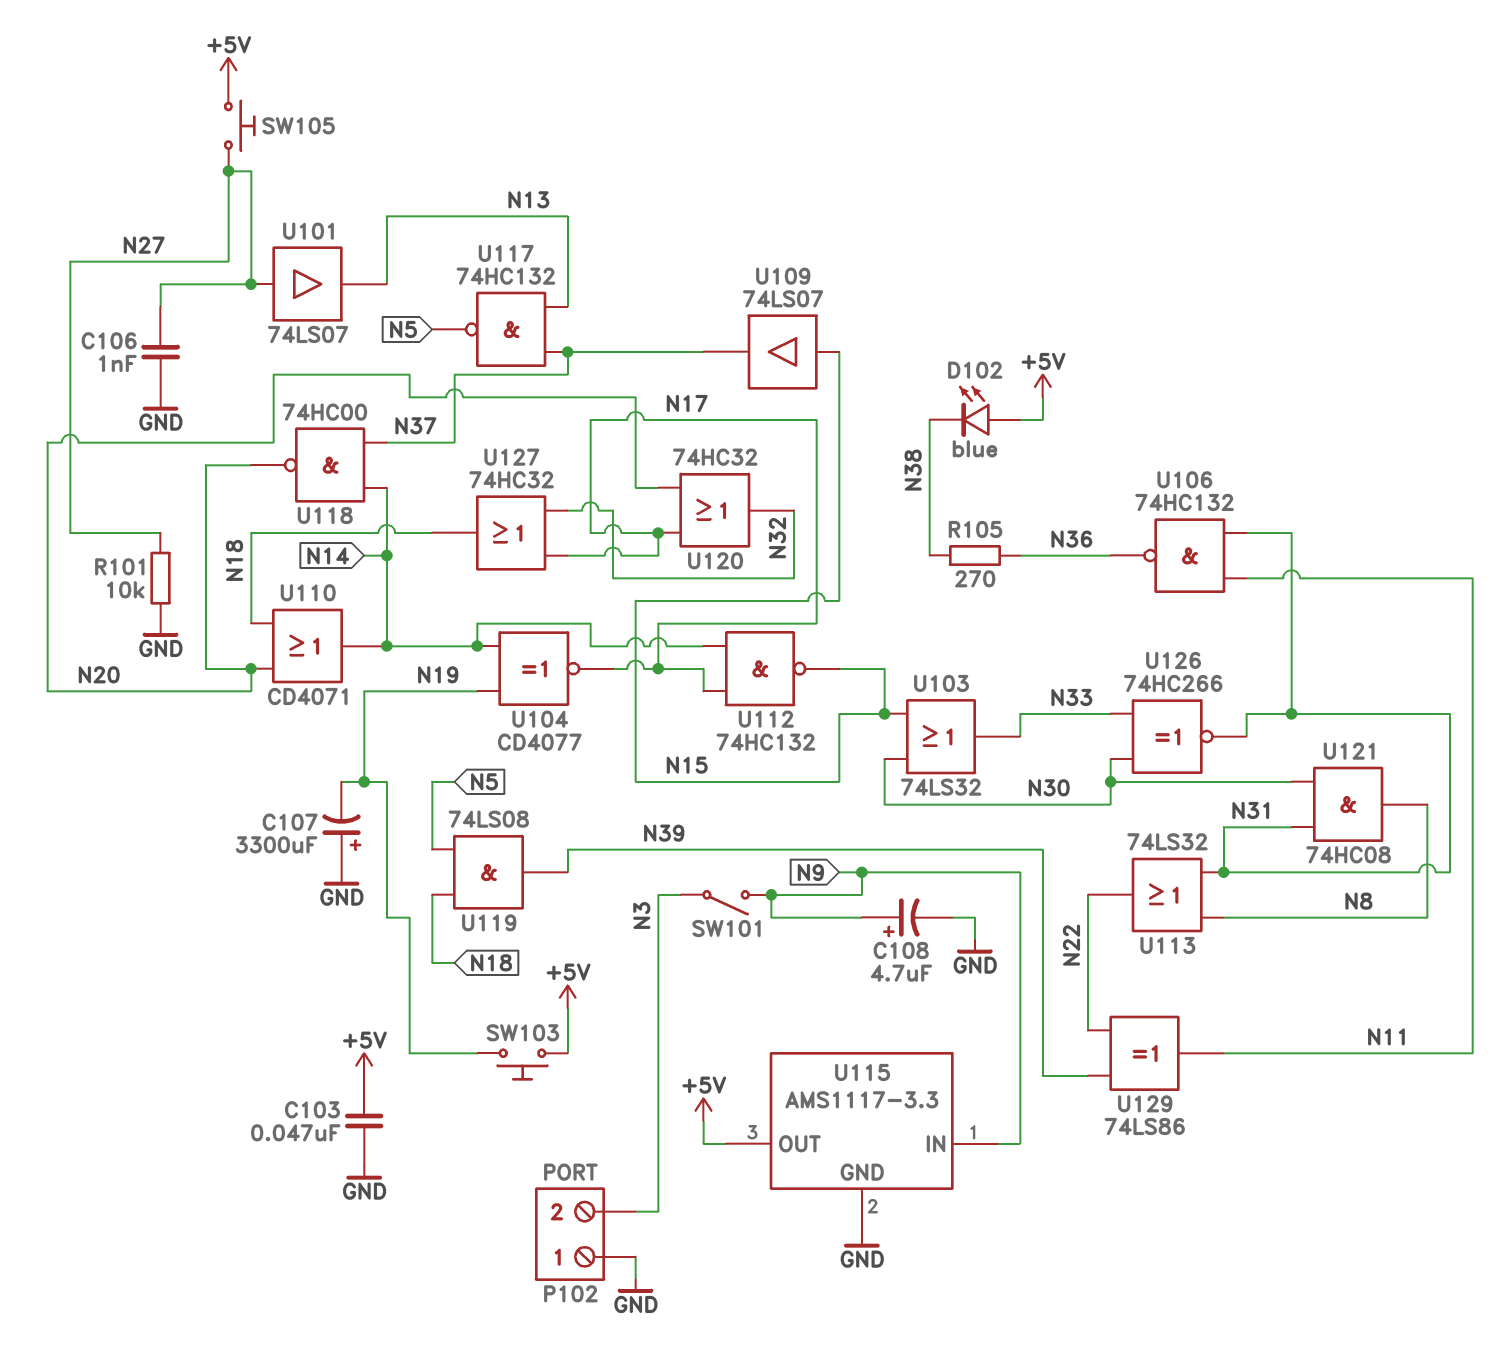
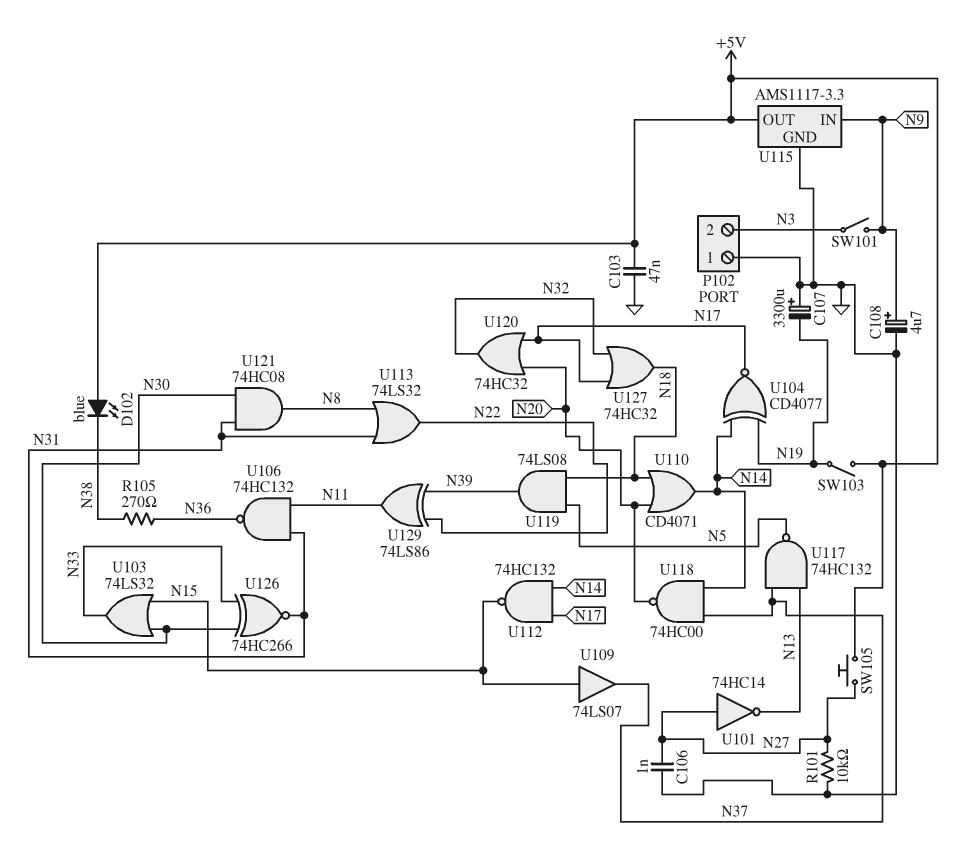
SW103: button (+5V, N19) -> switch (+5V, N19)
U101: buffer 74LS07 (in N27, out N13) -> NOT 74HC14 (in N27, out N13)

